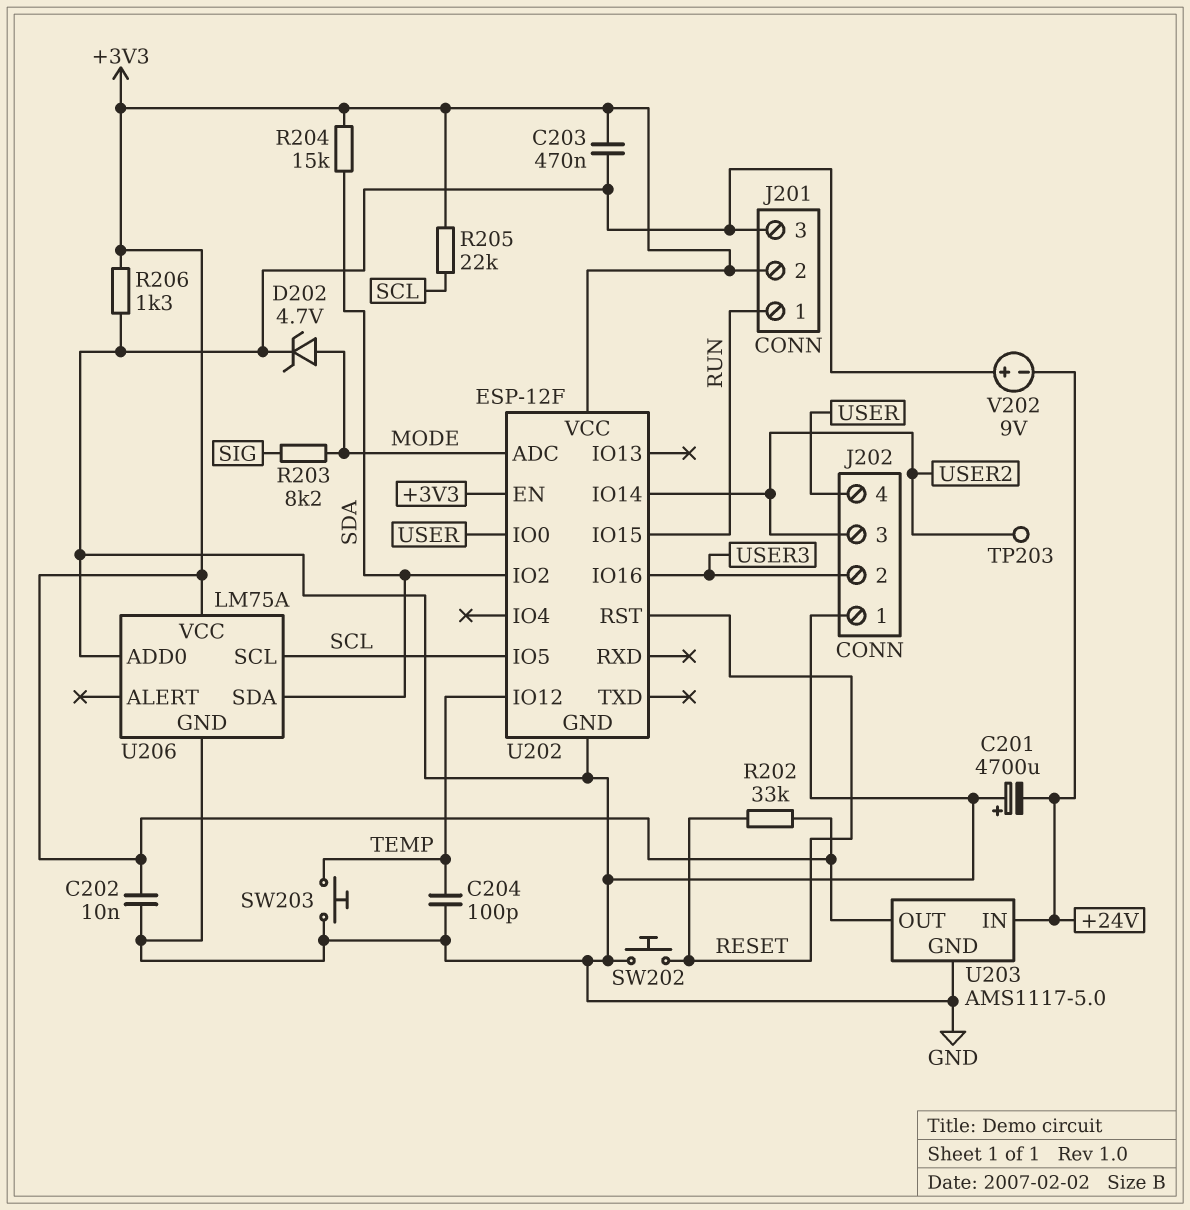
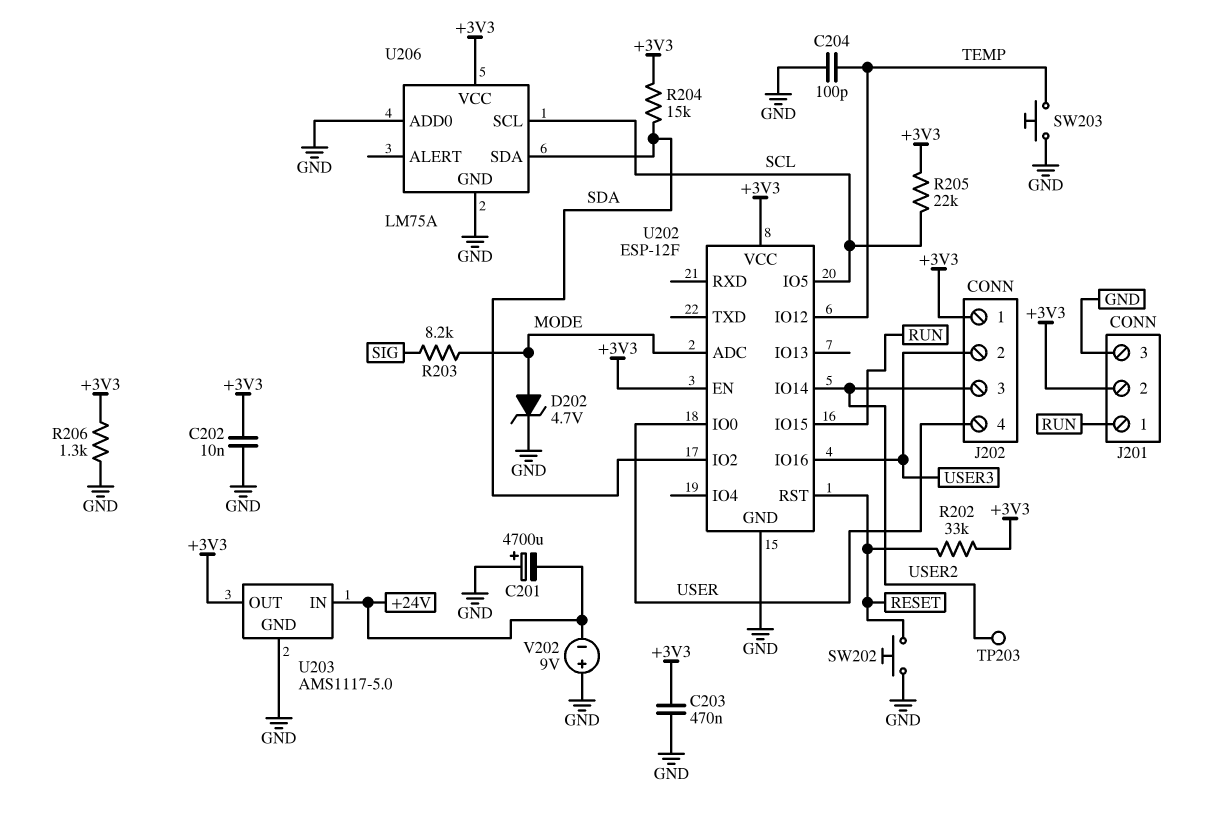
J202 pin 1: GND -> +3V3

